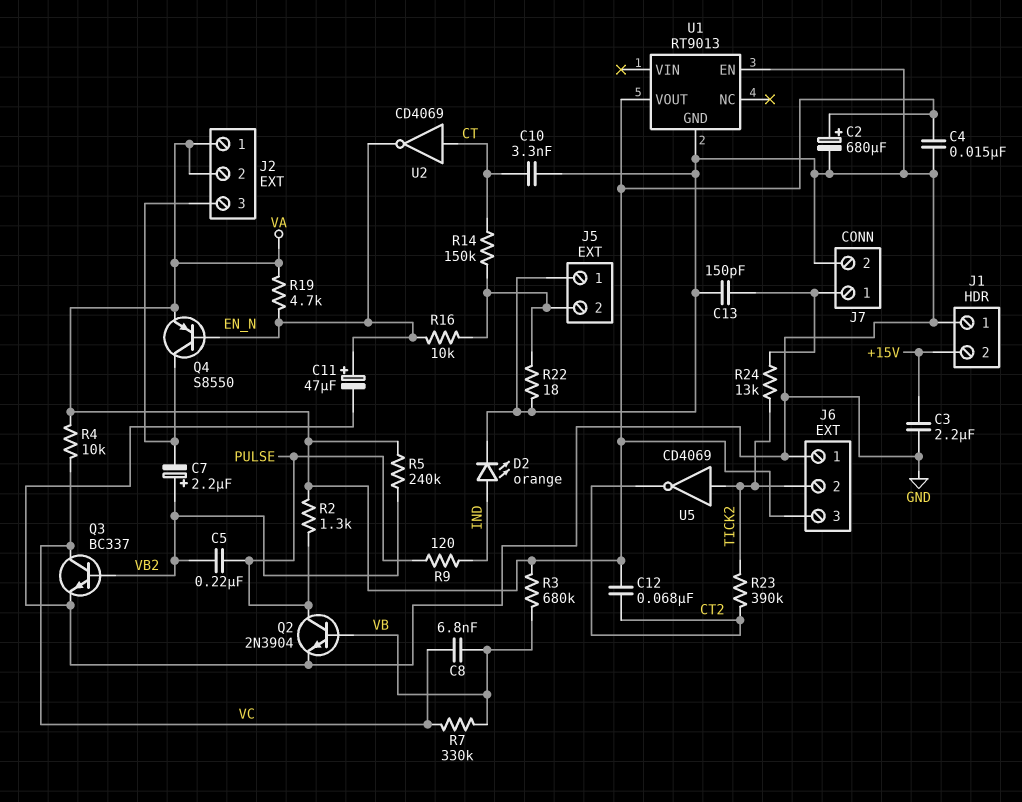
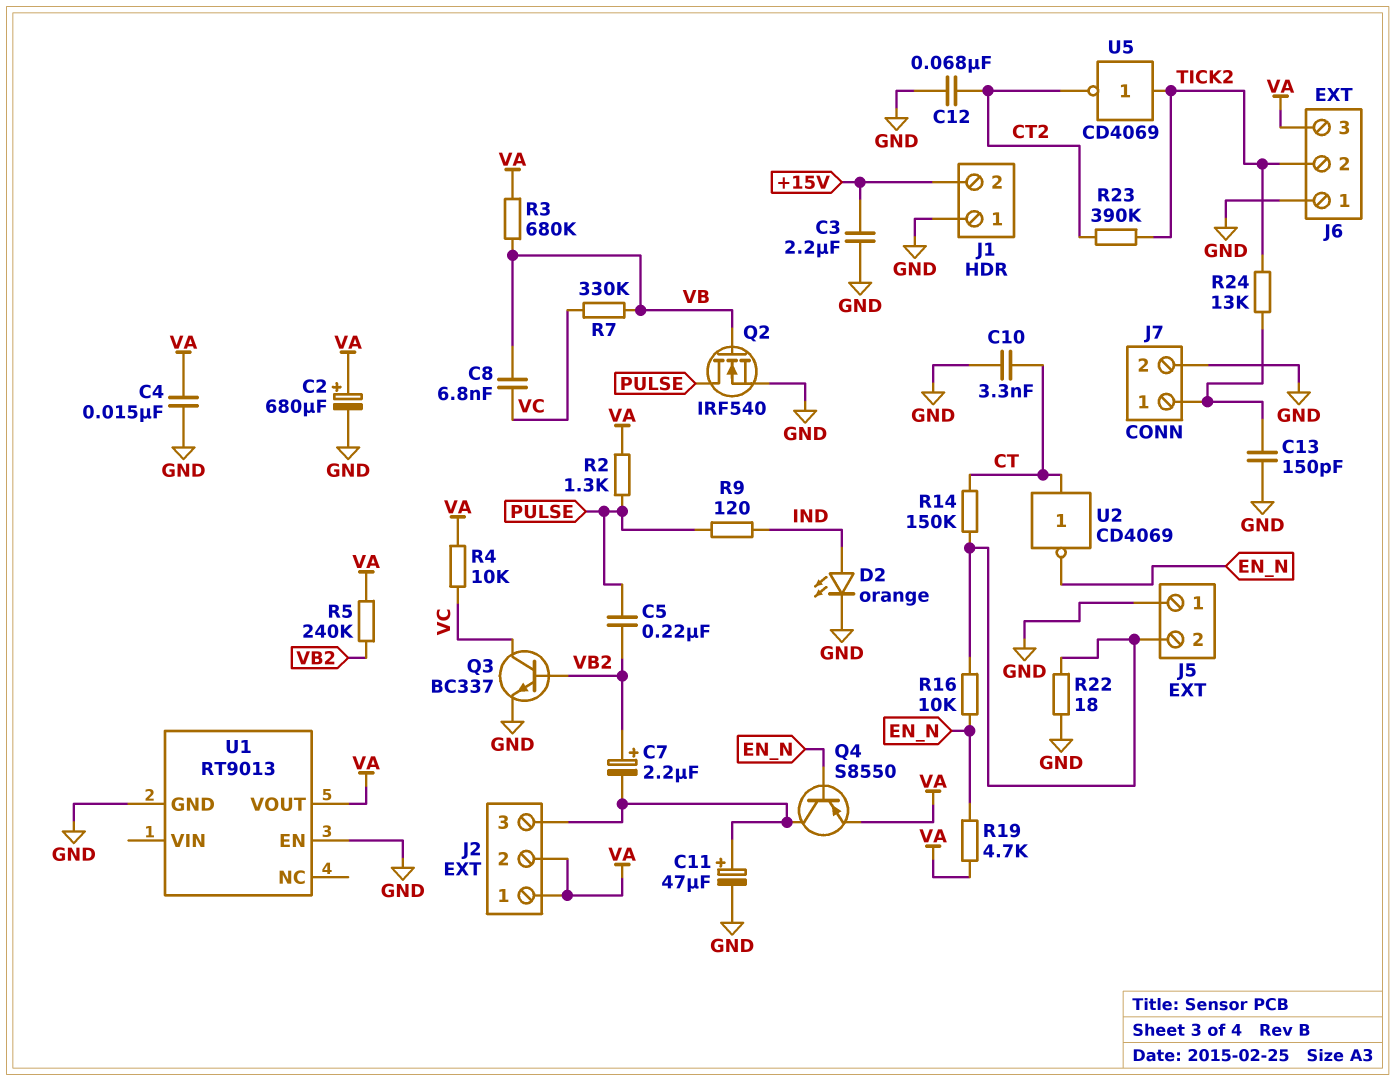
C11: 47uF (plus EN_N, minus GND) -> 47uF (plus J2/3, minus GND)
C12: 68nF (CT2, VA) -> 68nF (CT2, GND)
Q2: NPN 2N3904 (B VB, C PULSE, E GND) -> NMOS IRF540 (G VB, D PULSE, S GND)

